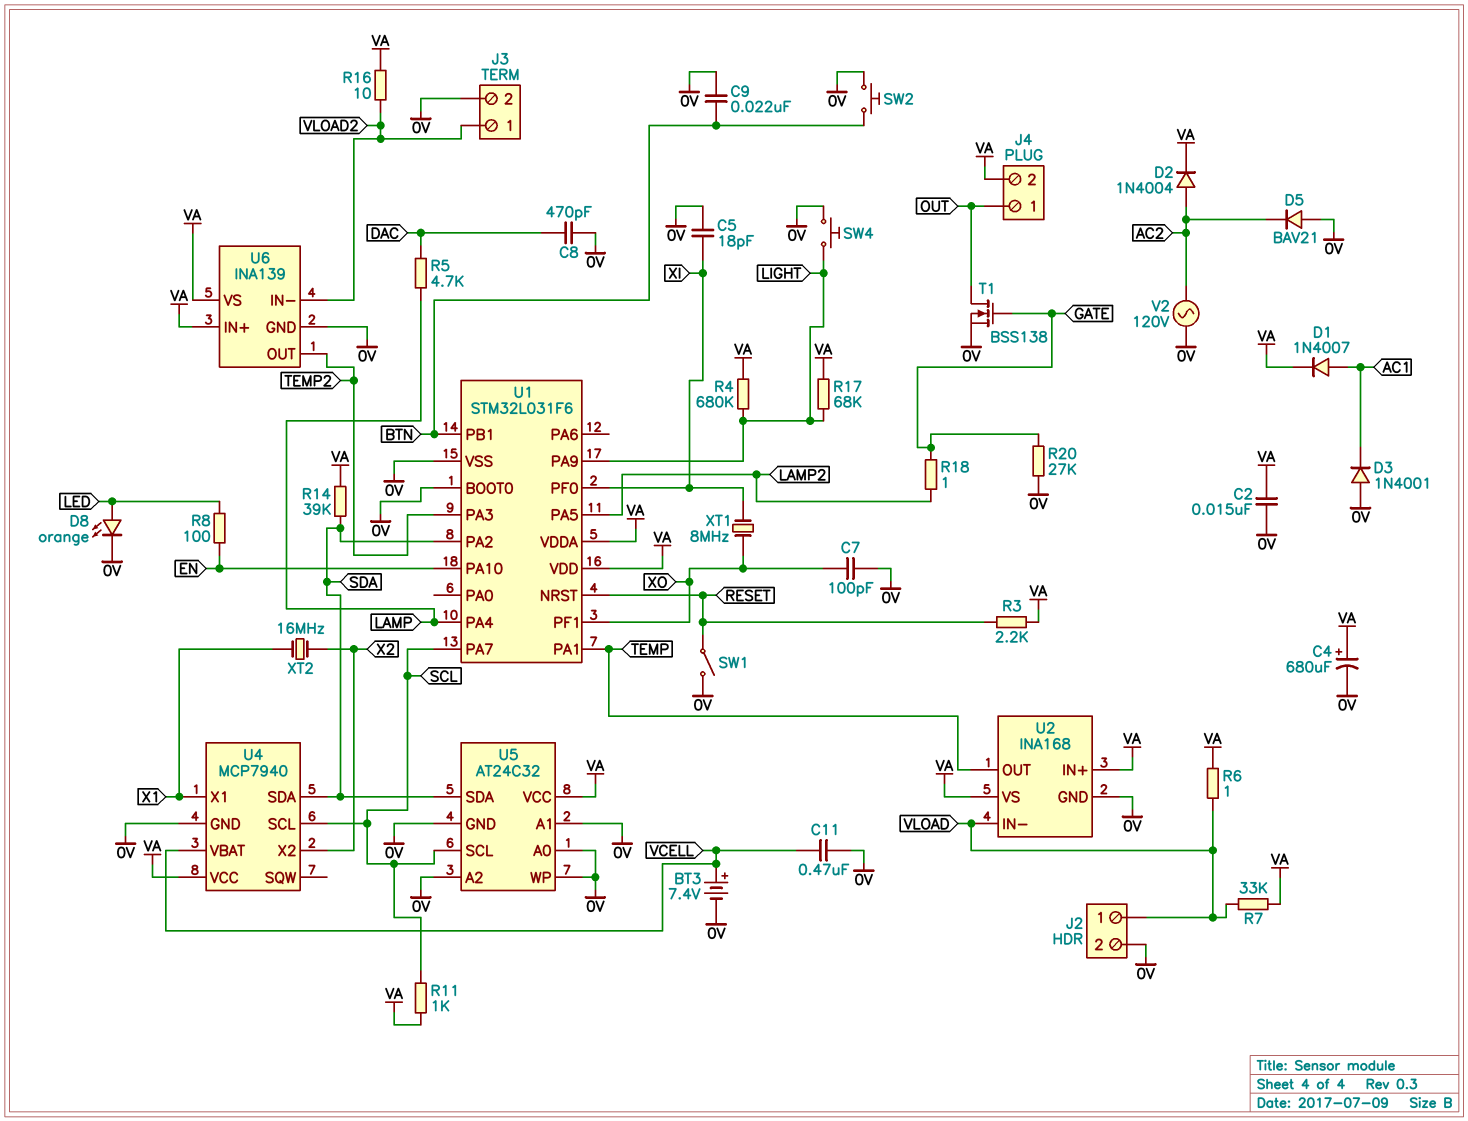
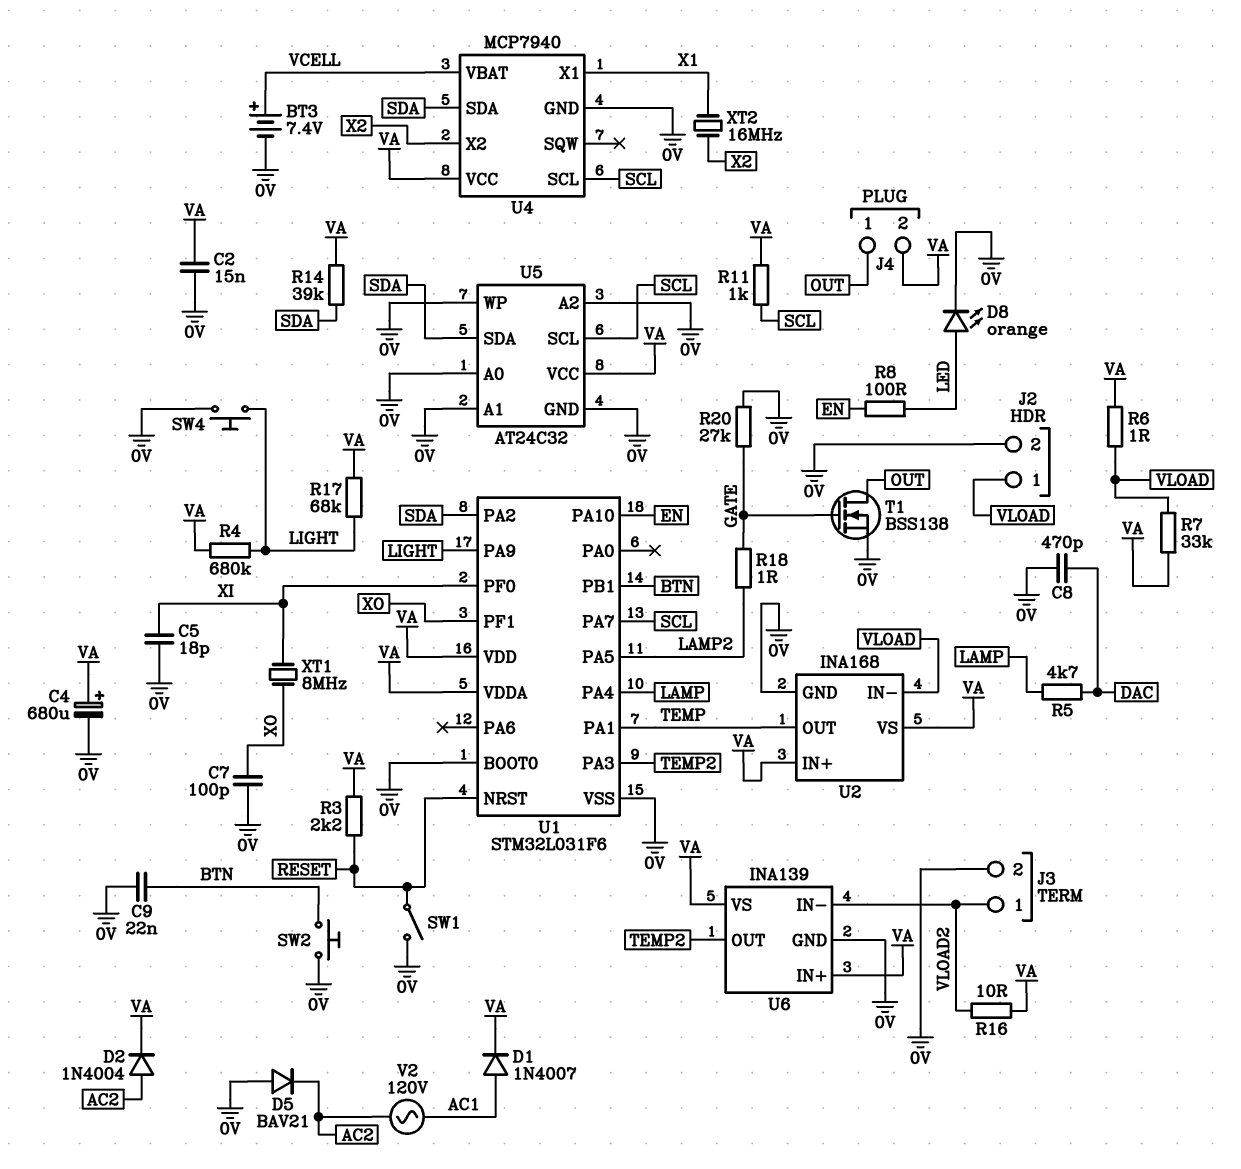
C11: 470nF (0V, VCELL) -> none
D3: diode 1N4001 (A 0V, K AC1) -> none
V2: AC 120V (0V, AC2) -> AC 120V (AC1, AC2)

